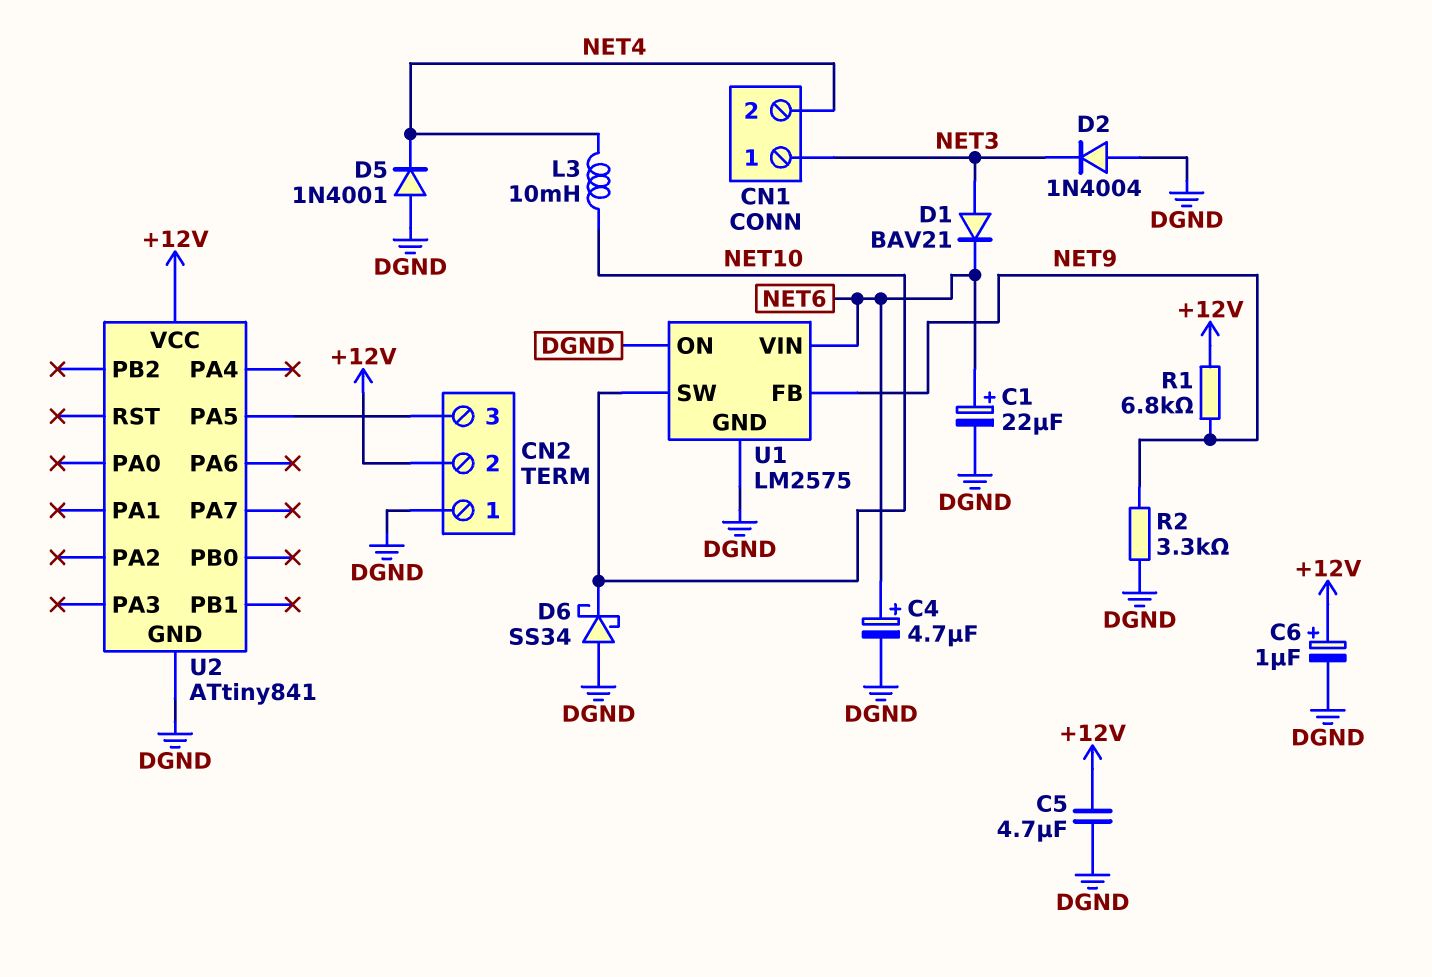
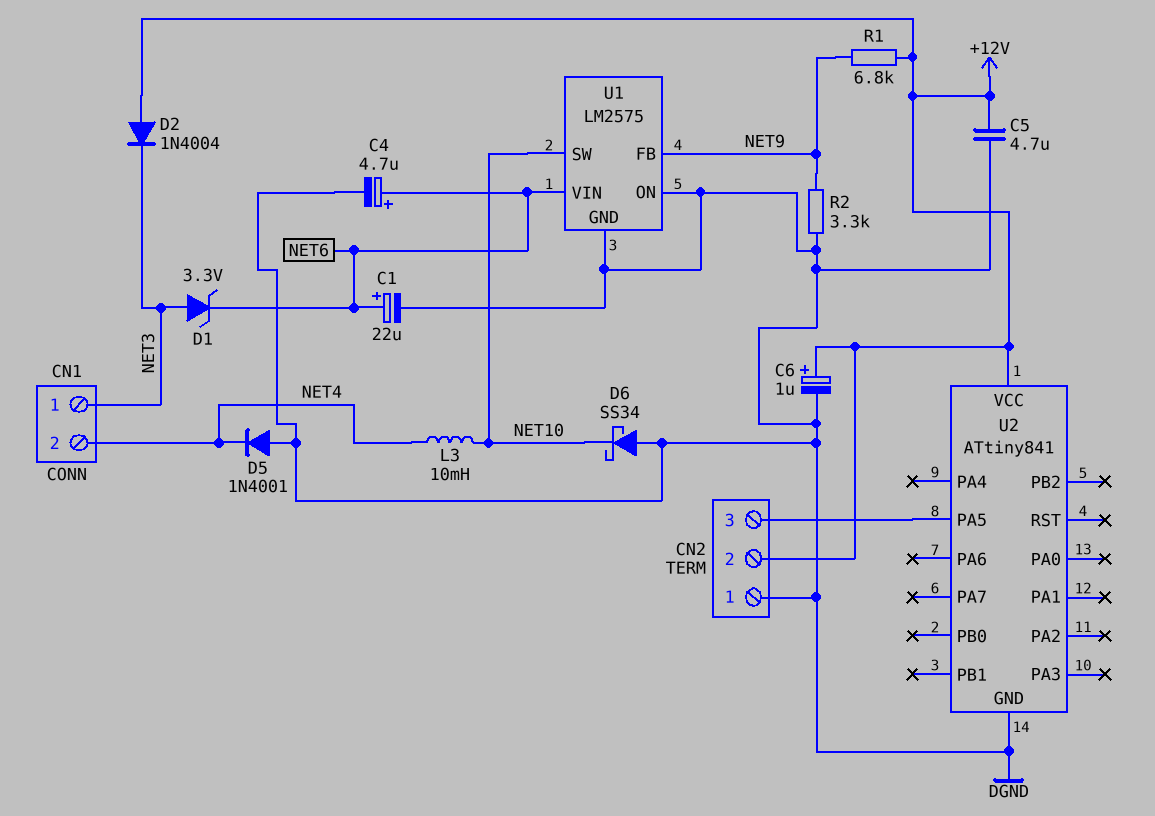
D1: diode BAV21 (A NET3, K NET6) -> zener 3.3V (A NET3, K NET6)
D2: diode 1N4004 (A DGND, K NET3) -> diode 1N4004 (A +12V, K NET3)

